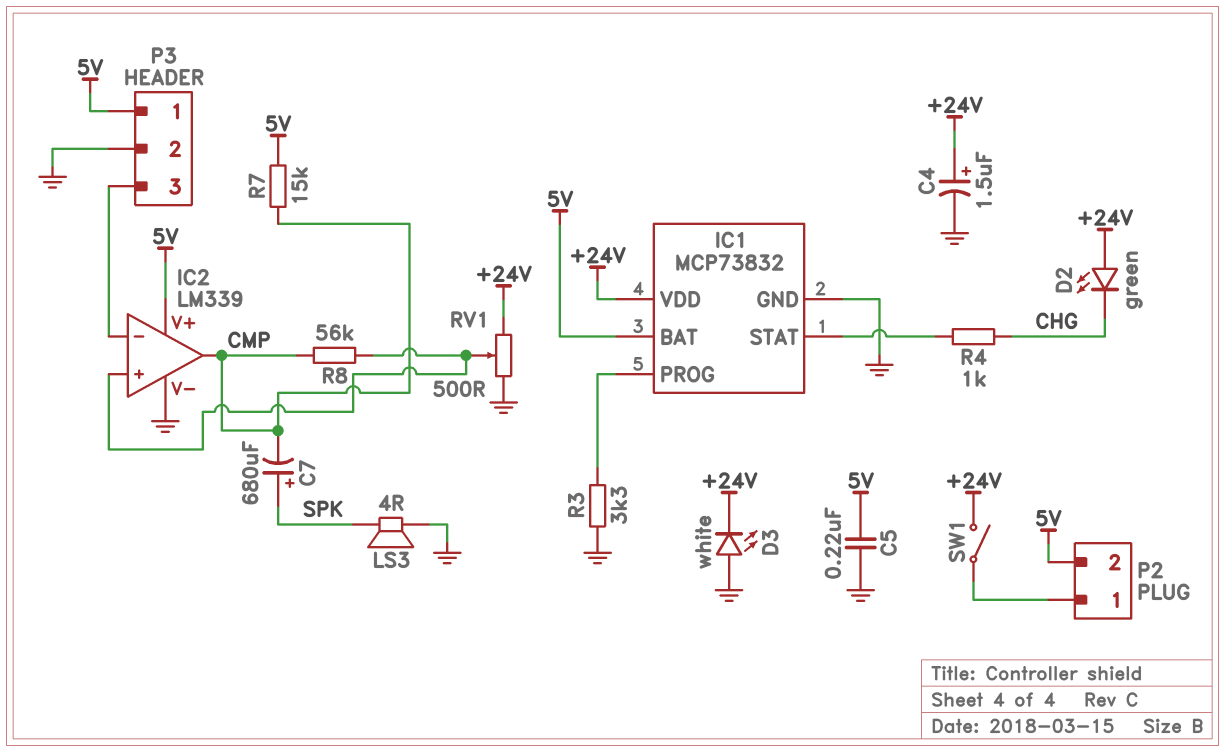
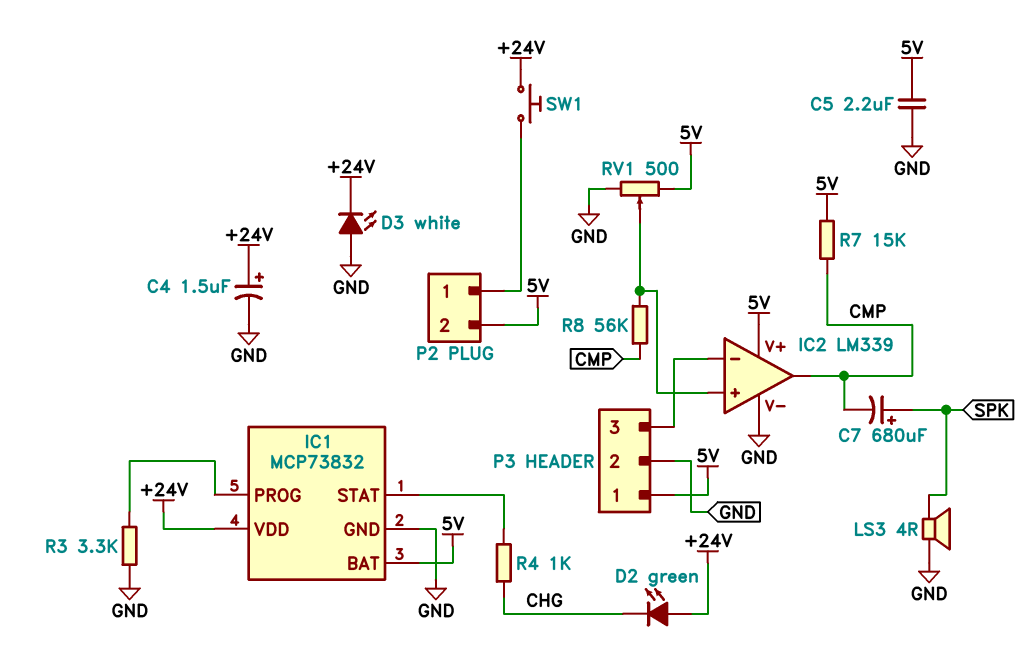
C5: 220nF (5V, GND) -> 2.2uF (5V, GND)
RV1: 500 (+24V, GND, wiper IC2/in+) -> 500 (5V, GND, wiper IC2/in+)
SW1: switch (+24V, P2/1) -> button (+24V, P2/1)

